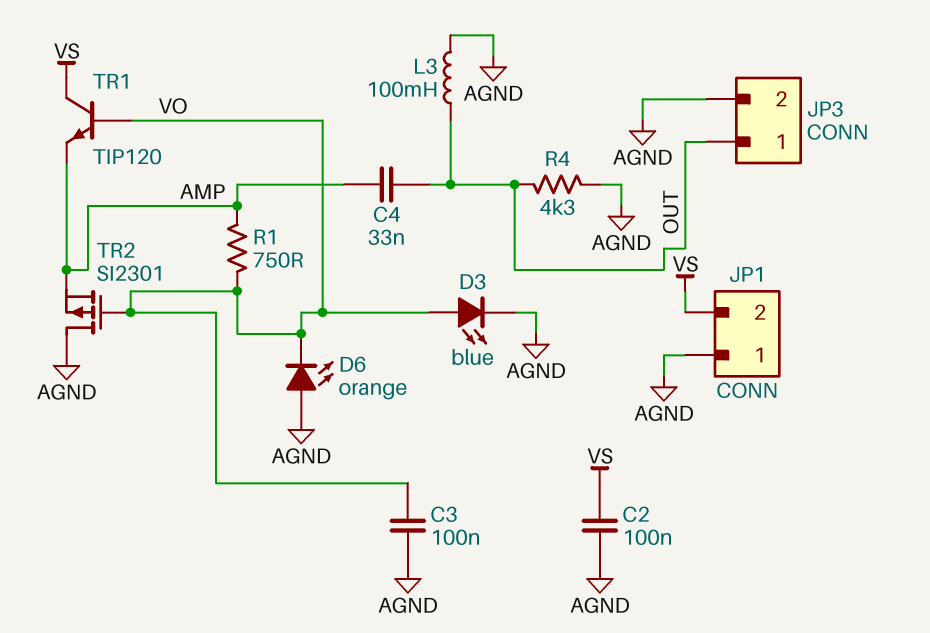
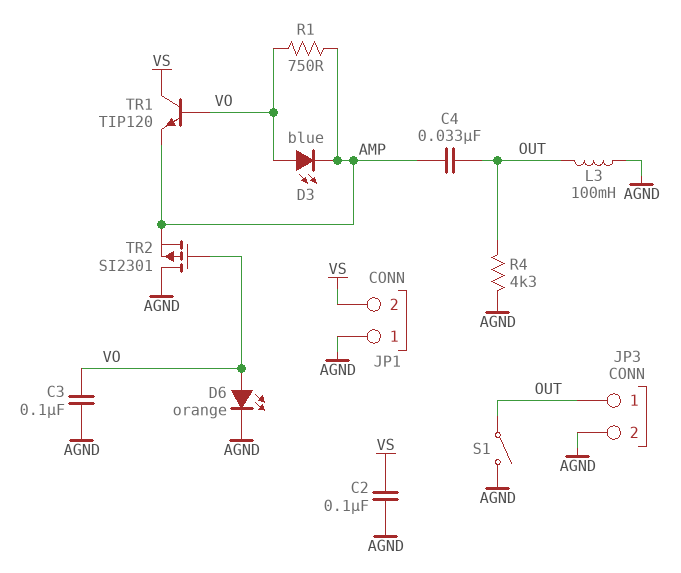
D3: LED blue (A VO, K AGND) -> LED blue (A VO, K AMP)
D6: LED orange (A AGND, K VO) -> LED orange (A VO, K AGND)
S1: none -> switch (AGND, OUT)

